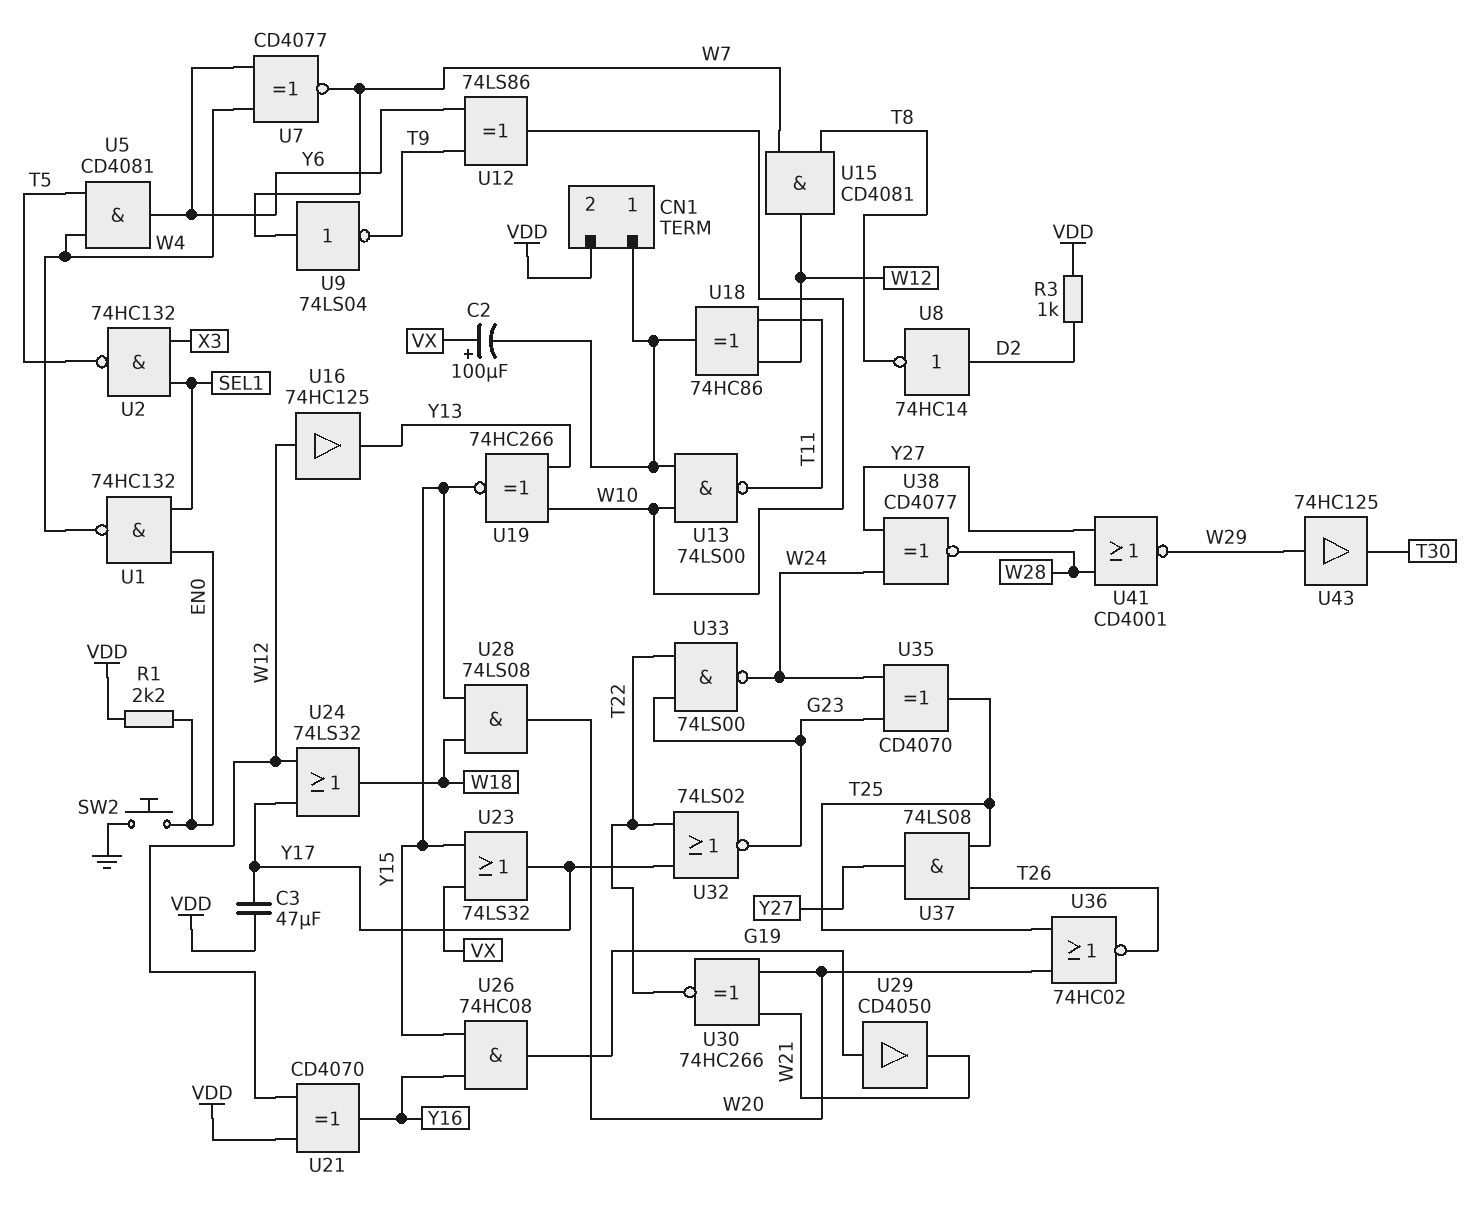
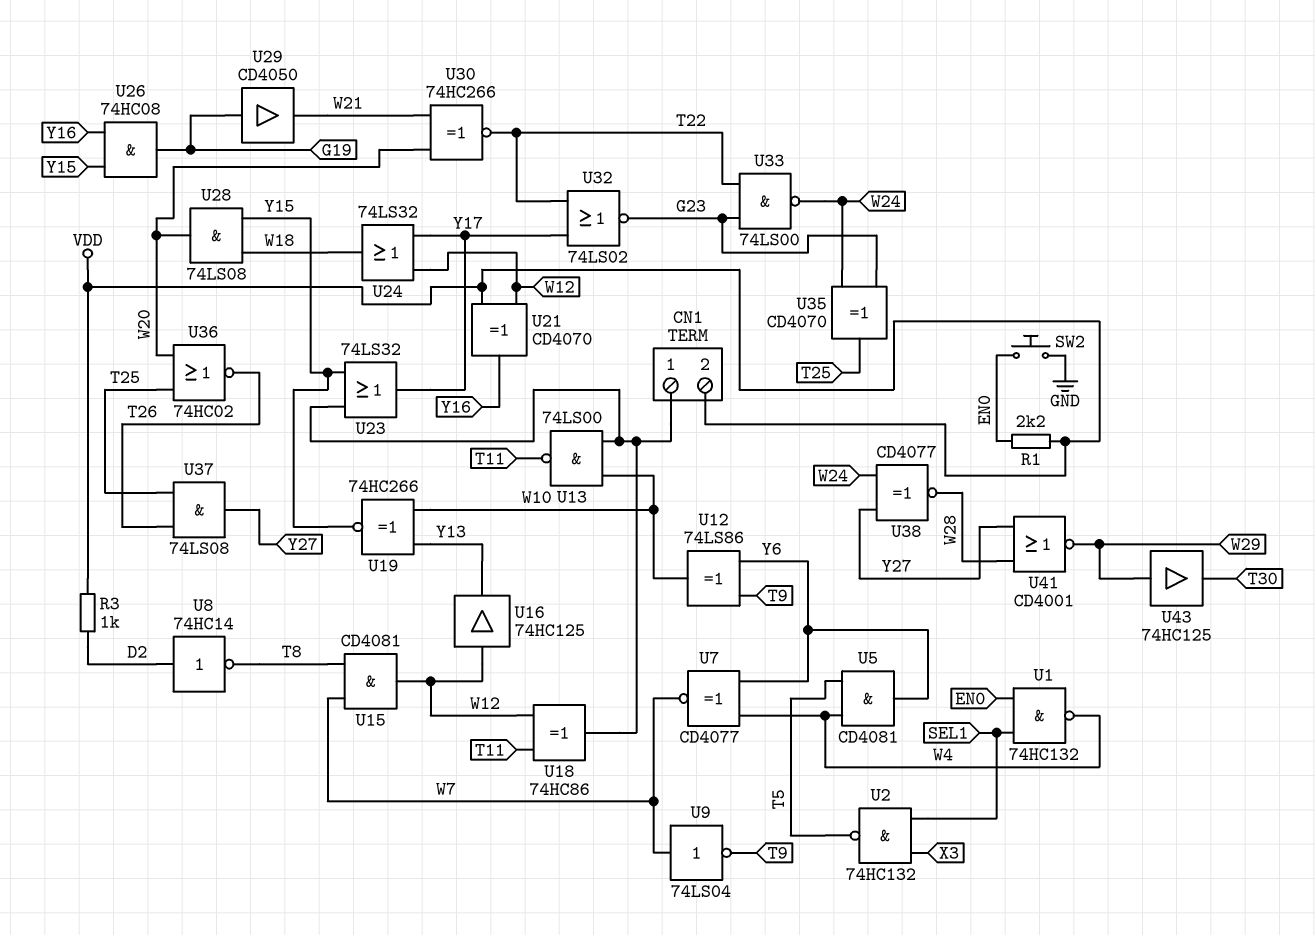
C2: 100uF (plus VX, minus CN1/1) -> none
C3: 47uF (VDD, Y17) -> none
U23: OR 74LS32 (in VX, in Y15, out Y17) -> OR 74LS32 (in CN1/1, in Y15, out Y17)

